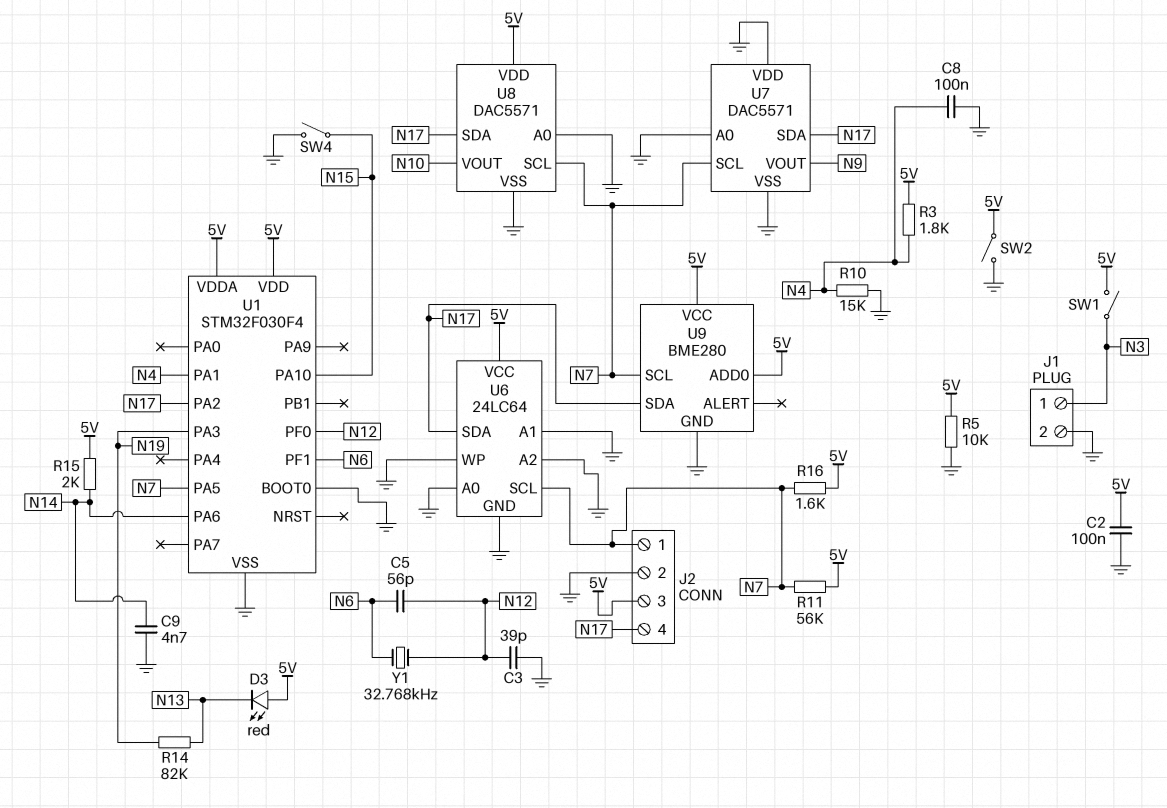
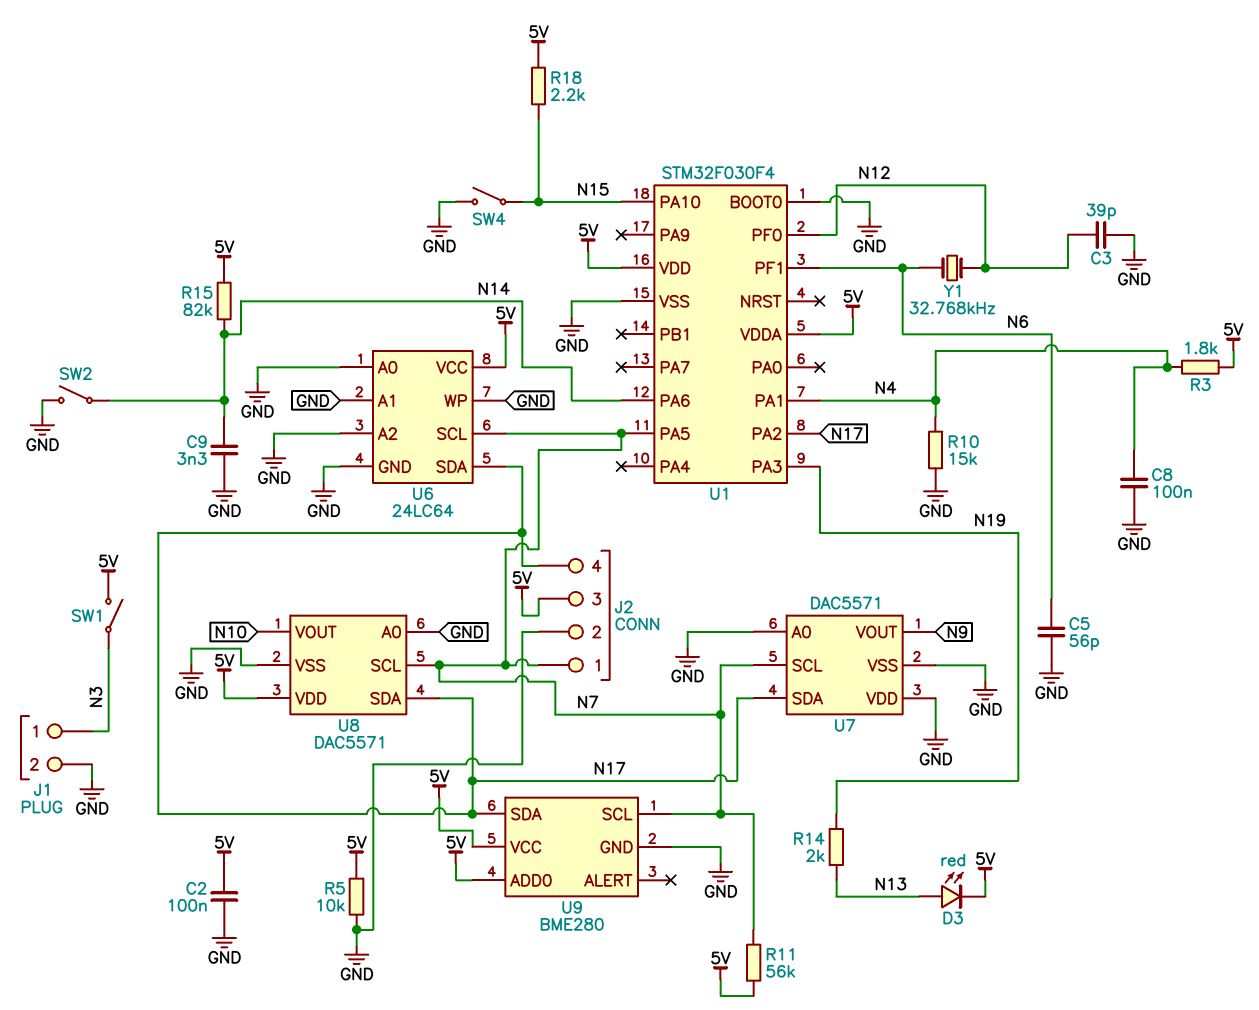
C5: 56pF (N6, N12) -> 56pF (GND, N6)
C9: 4.7nF (GND, N14) -> 3.3nF (GND, N14)
D3: LED red (A 5V, K N13) -> LED red (A N13, K 5V)
R14: 82k (N13, N19) -> 2k (N13, N19)
R15: 2k (5V, N14) -> 82k (5V, N14)
R16: 1.6k (5V, N7) -> none
R18: none -> 2.2k (5V, N15)
SW2: switch (5V, GND) -> switch (GND, N14)

